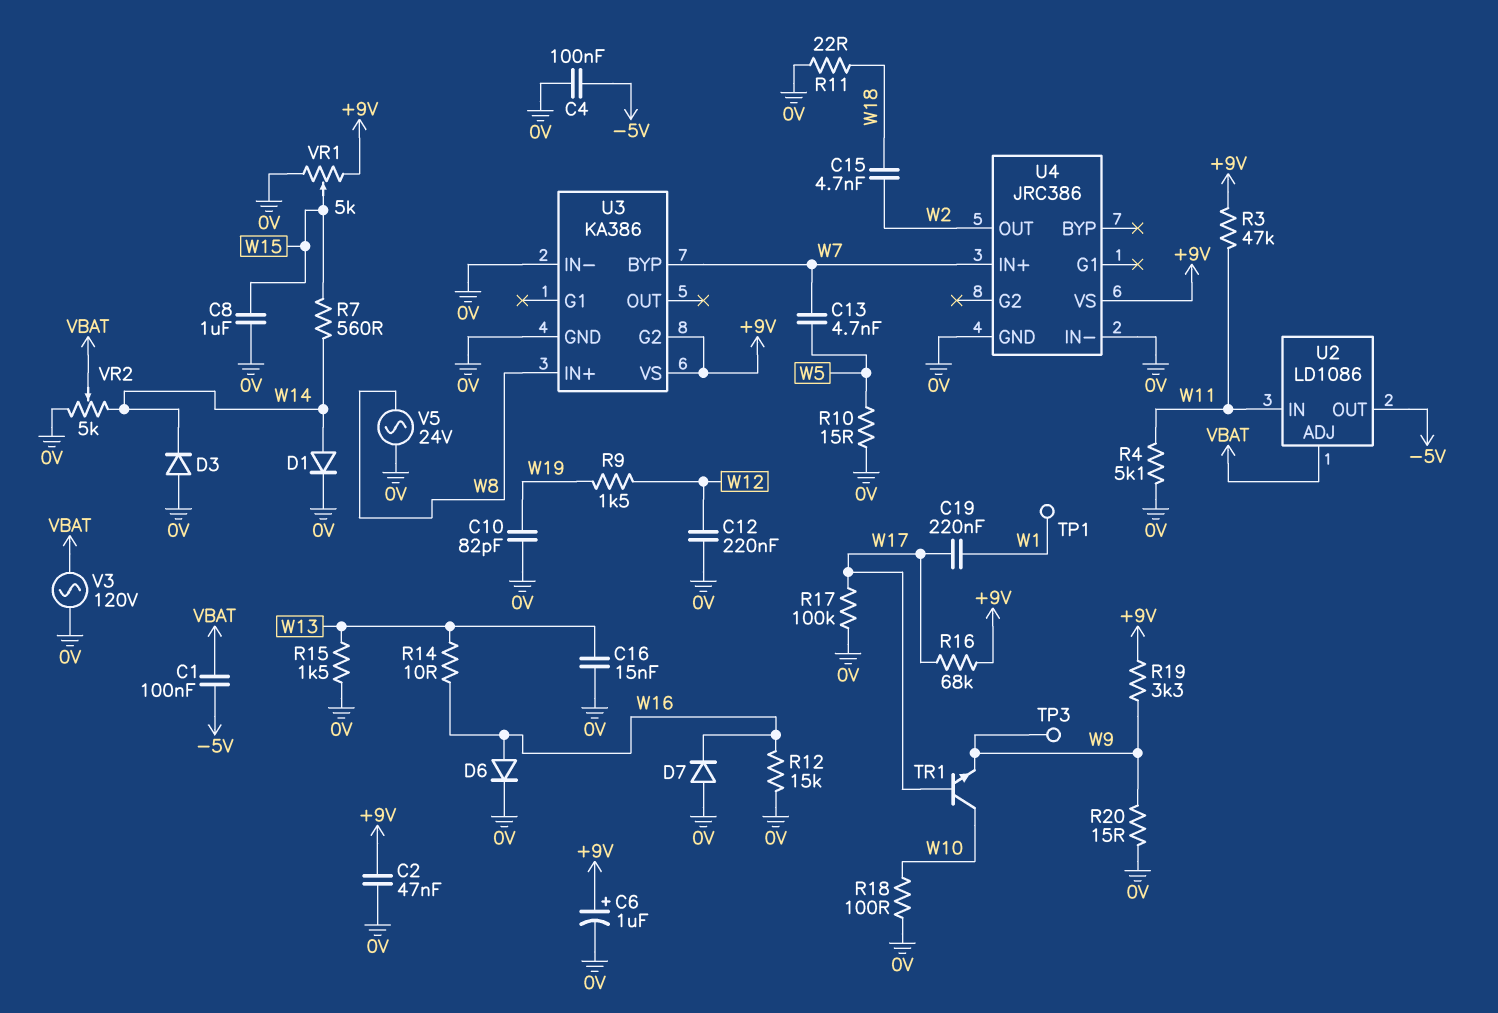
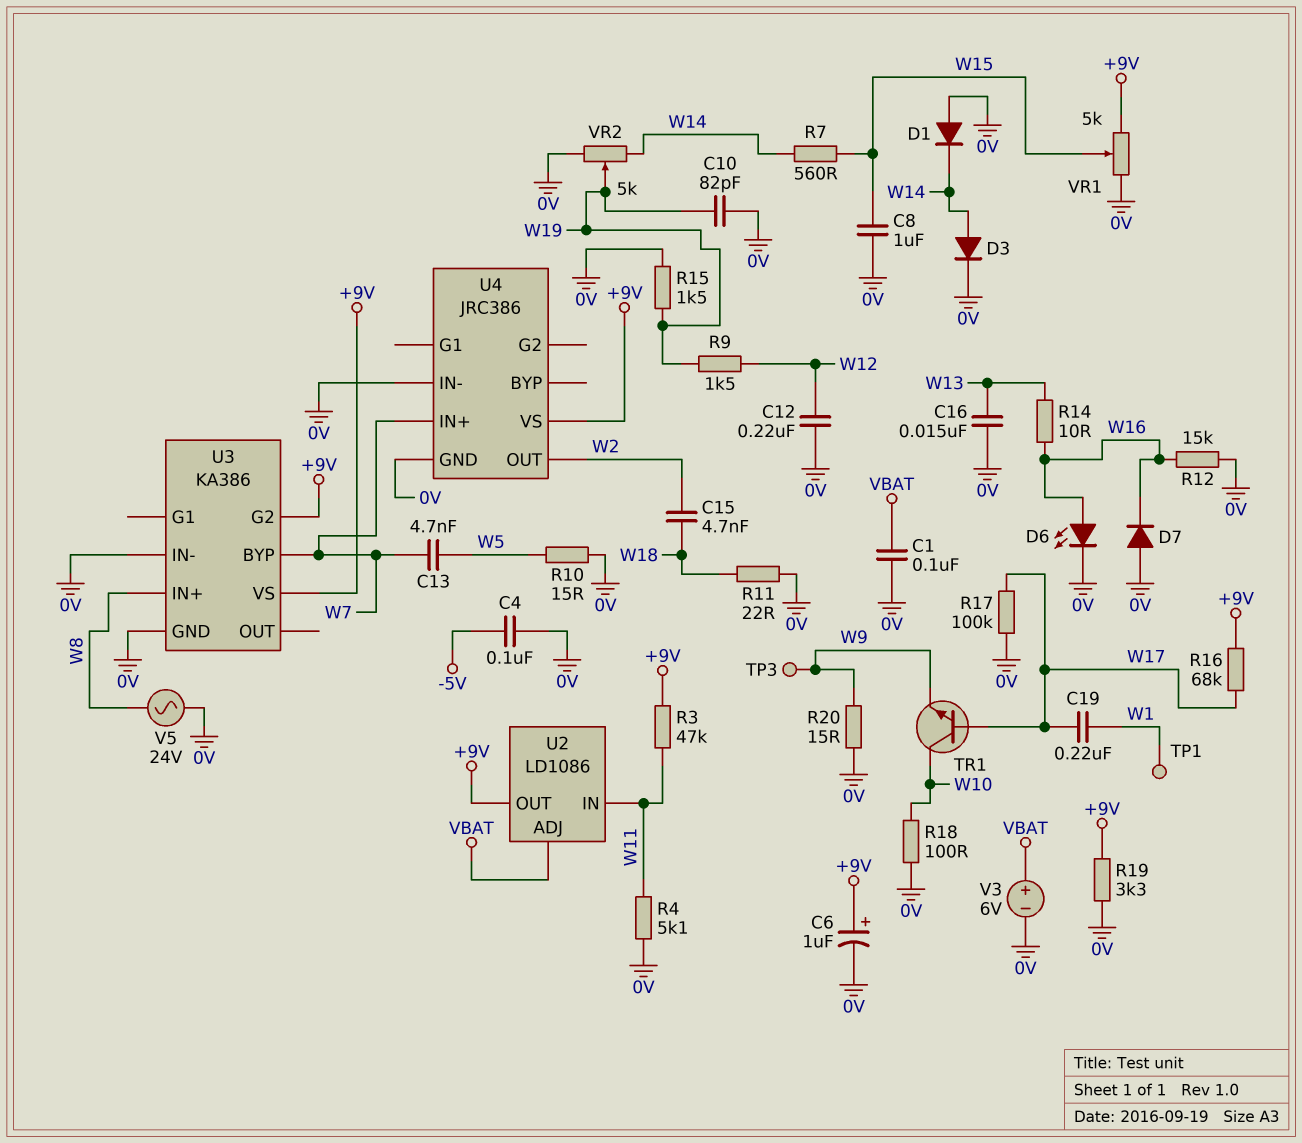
C1: 100nF (-5V, VBAT) -> 100nF (0V, VBAT)
C2: 47nF (+9V, 0V) -> none
D1: diode (A W14, K 0V) -> diode (A 0V, K W14)
D3: diode (A 0V, K W14) -> diode (A W14, K 0V)
D6: diode (A W16, K 0V) -> LED (A W16, K 0V)
R15: 1.5k (0V, W13) -> 1.5k (0V, W19)
R19: 3.3k (+9V, W9) -> 3.3k (+9V, 0V)
U2 pin OUT: -5V -> +9V
V3: AC 120V (0V, VBAT) -> 6V (plus VBAT, minus 0V)
VR2: 5k (0V, W14, wiper VBAT) -> 5k (0V, W14, wiper W19)

